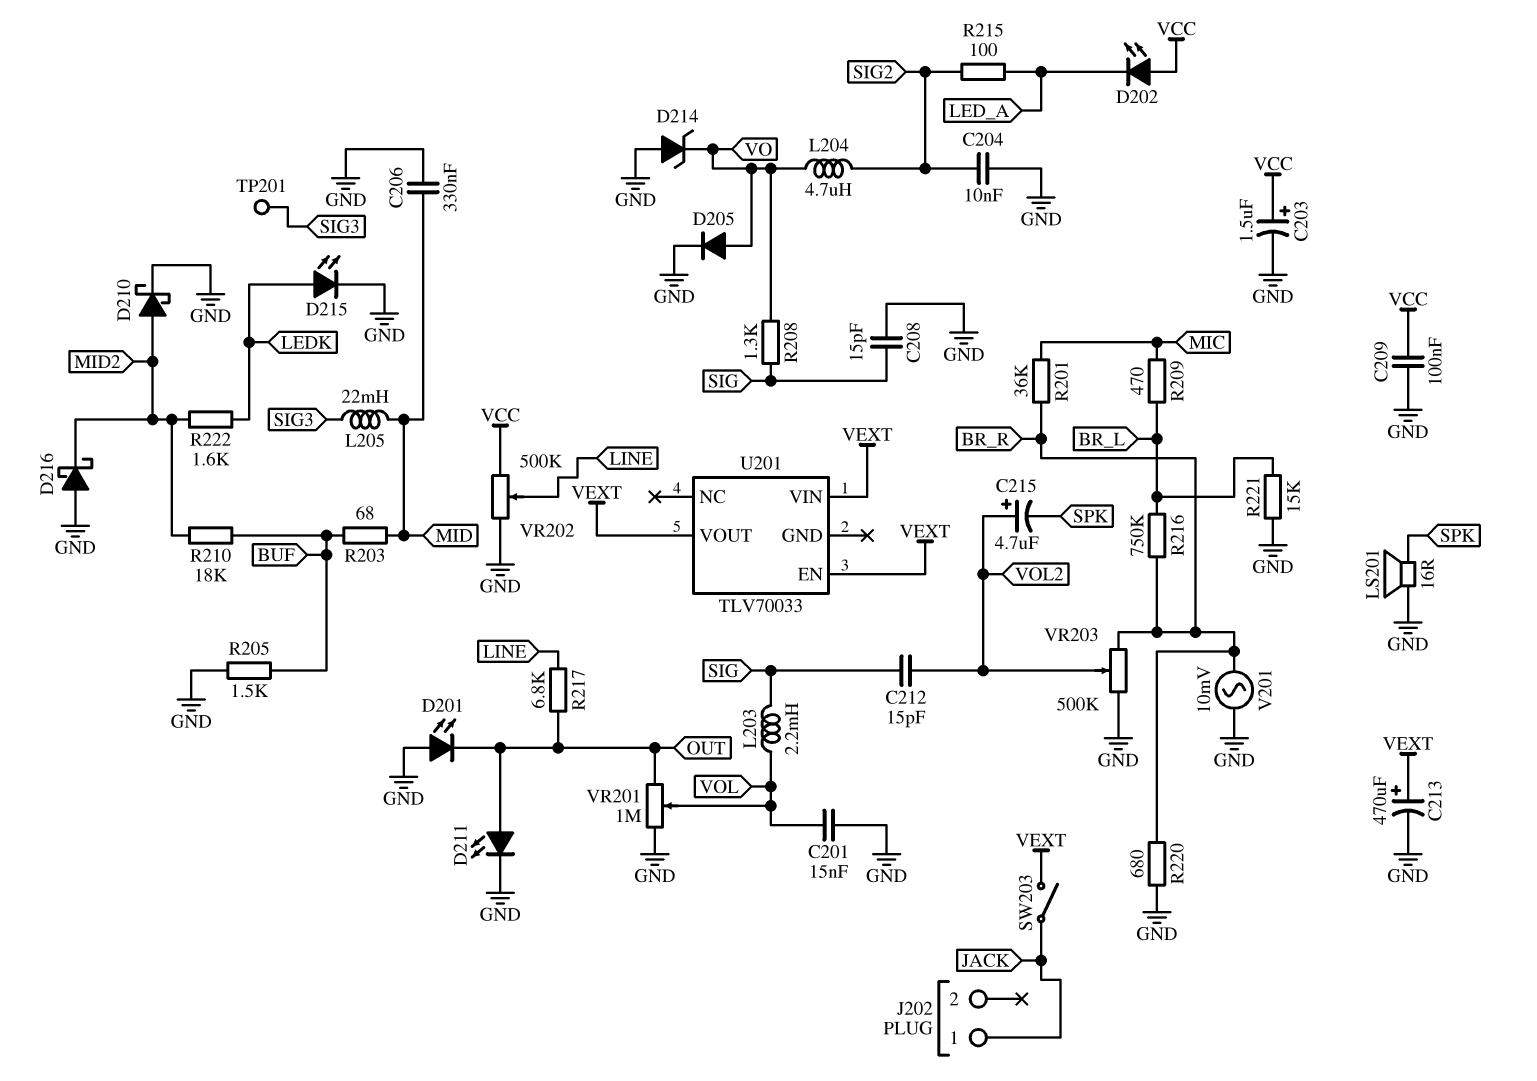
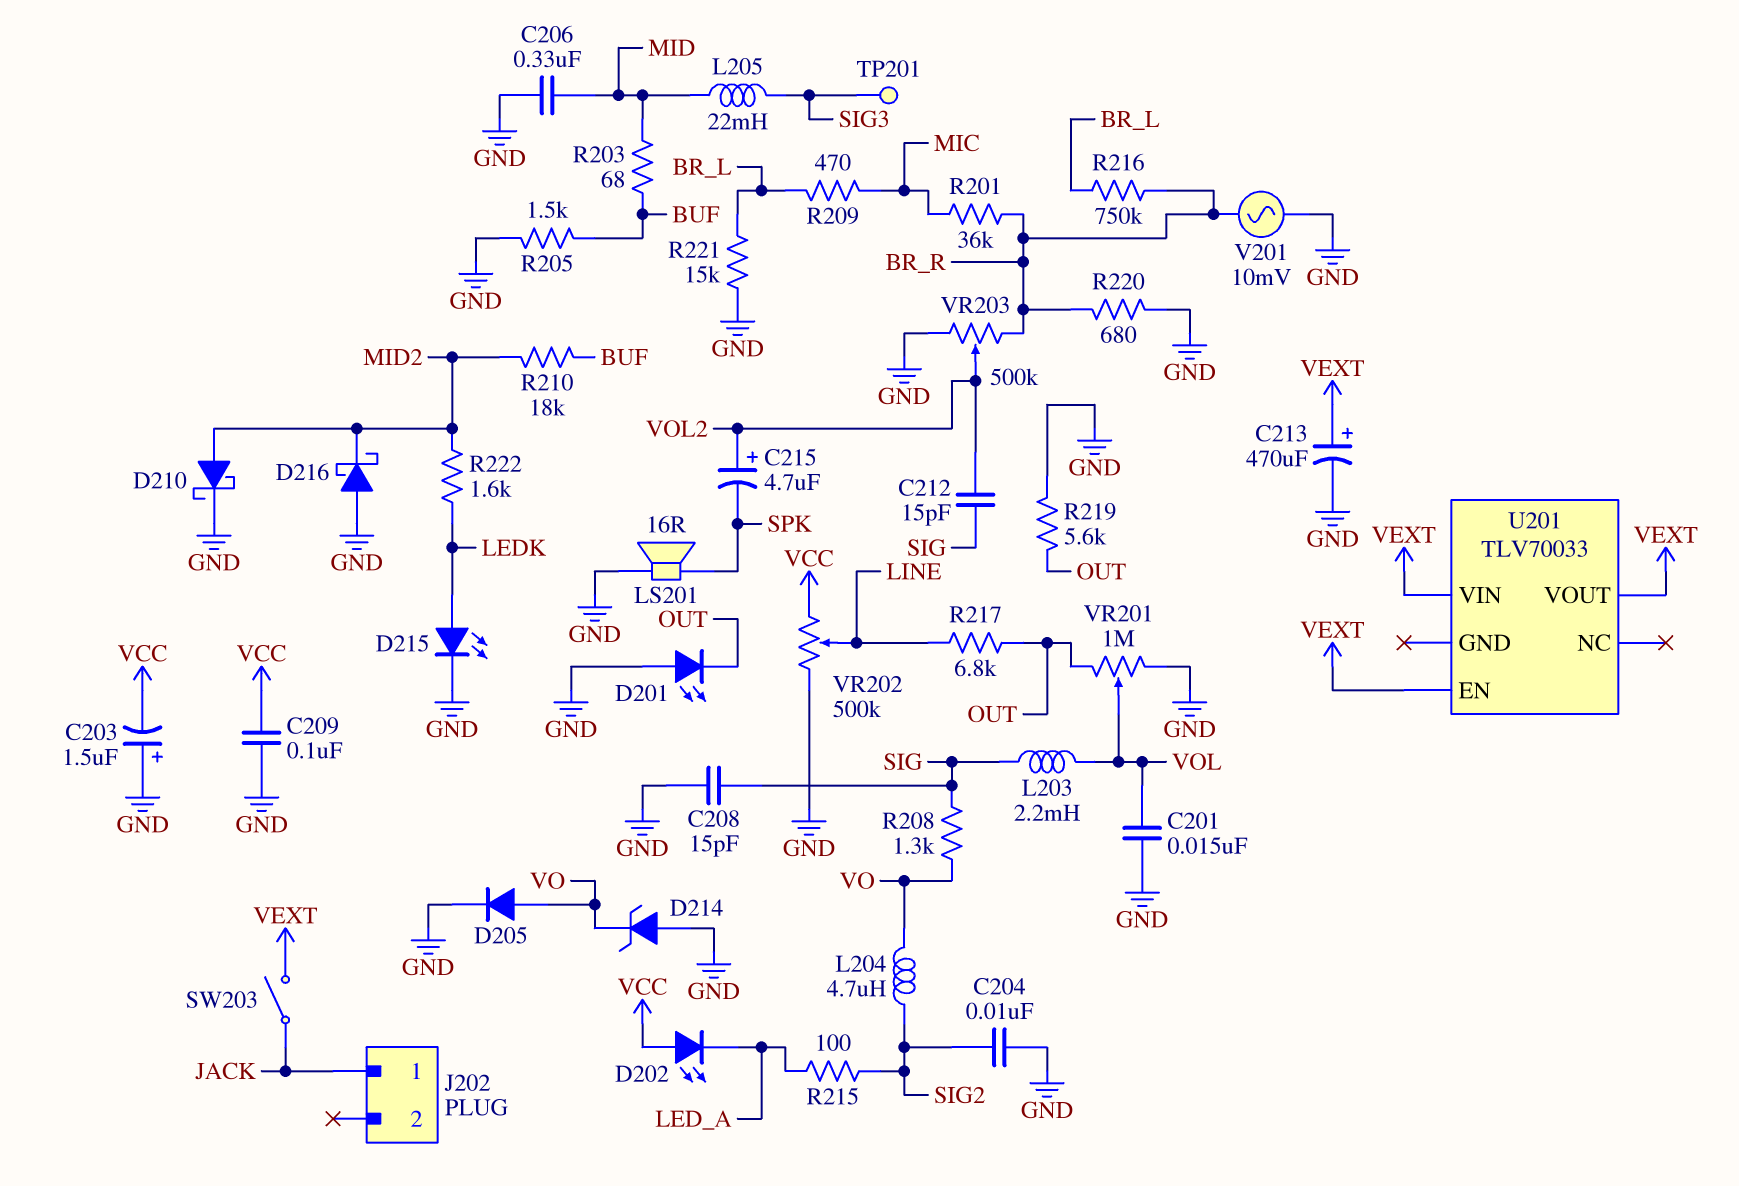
C203: 1.5uF (plus VCC, minus GND) -> 1.5uF (plus GND, minus VCC)
D211: LED (A OUT, K GND) -> none
R219: none -> 5.6k (GND, OUT)

